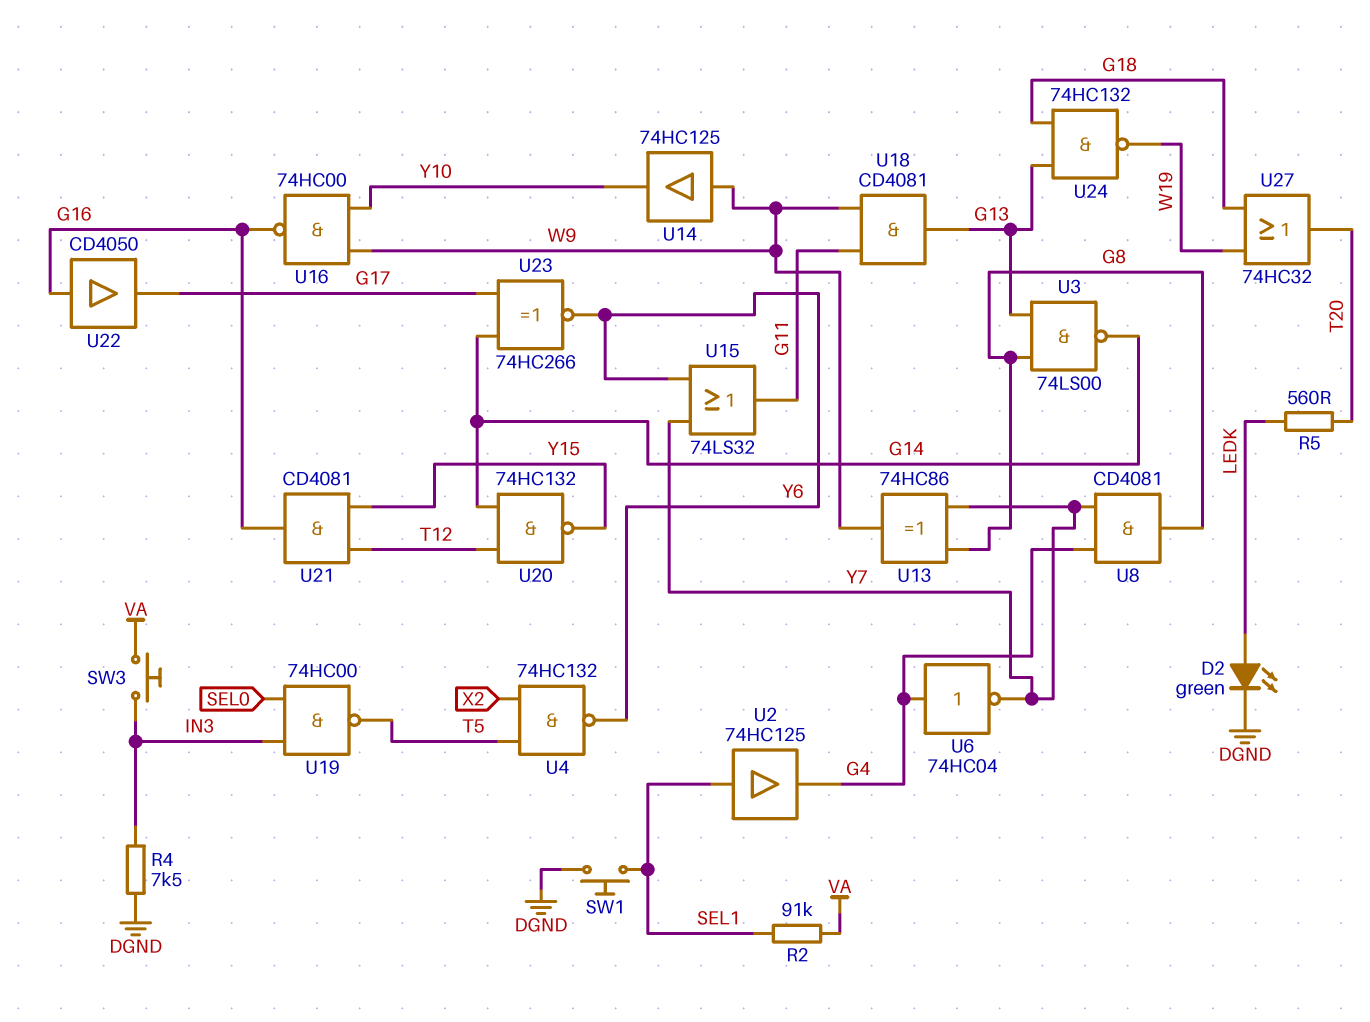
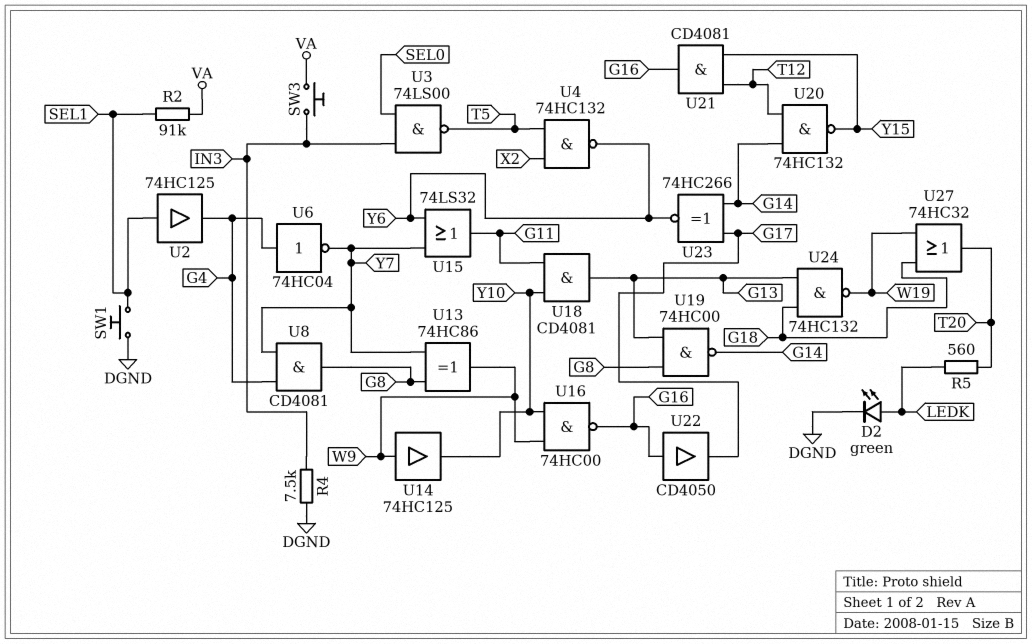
U3: NAND 74LS00 (in G8, in G13, out G14) -> NAND 74LS00 (in IN3, in SEL0, out T5)
U18: AND CD4081 (in G11, in W9, out G13) -> AND CD4081 (in G11, in Y10, out G13)
U19: NAND 74HC00 (in IN3, in SEL0, out T5) -> NAND 74HC00 (in G8, in G13, out G14)

